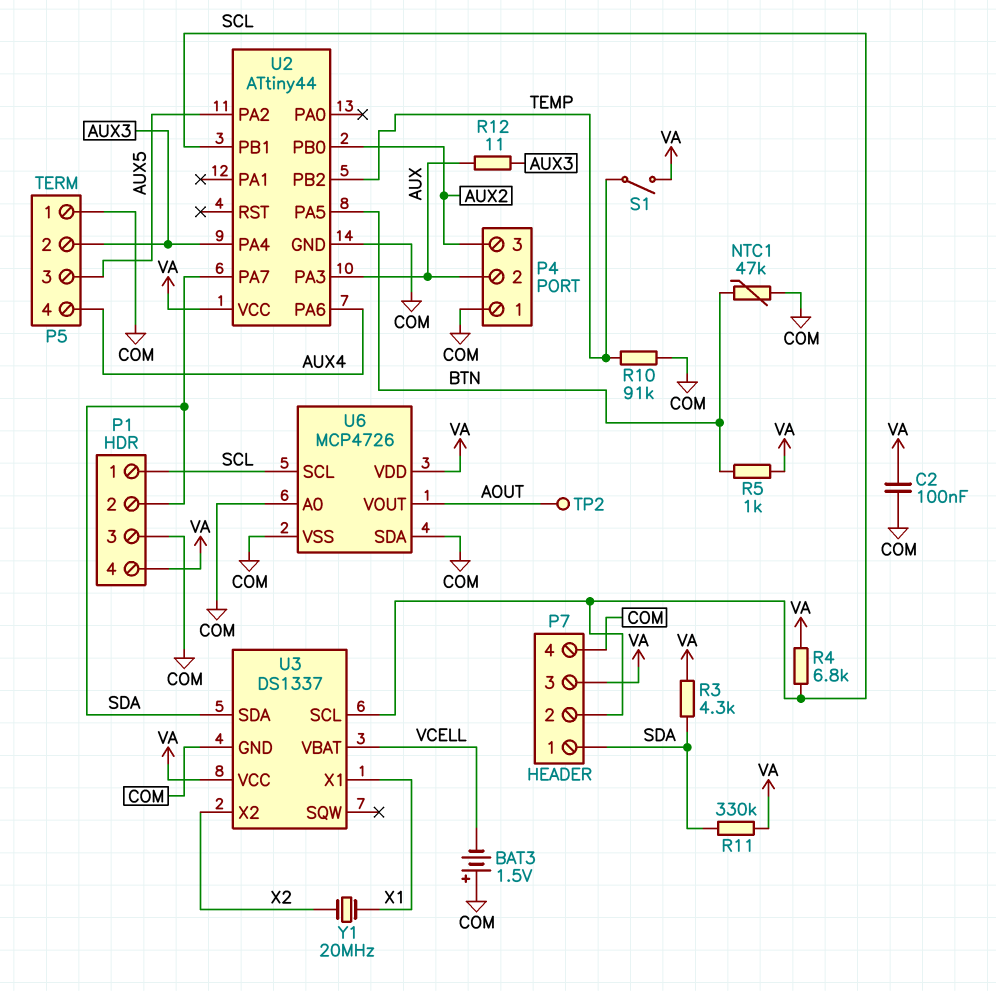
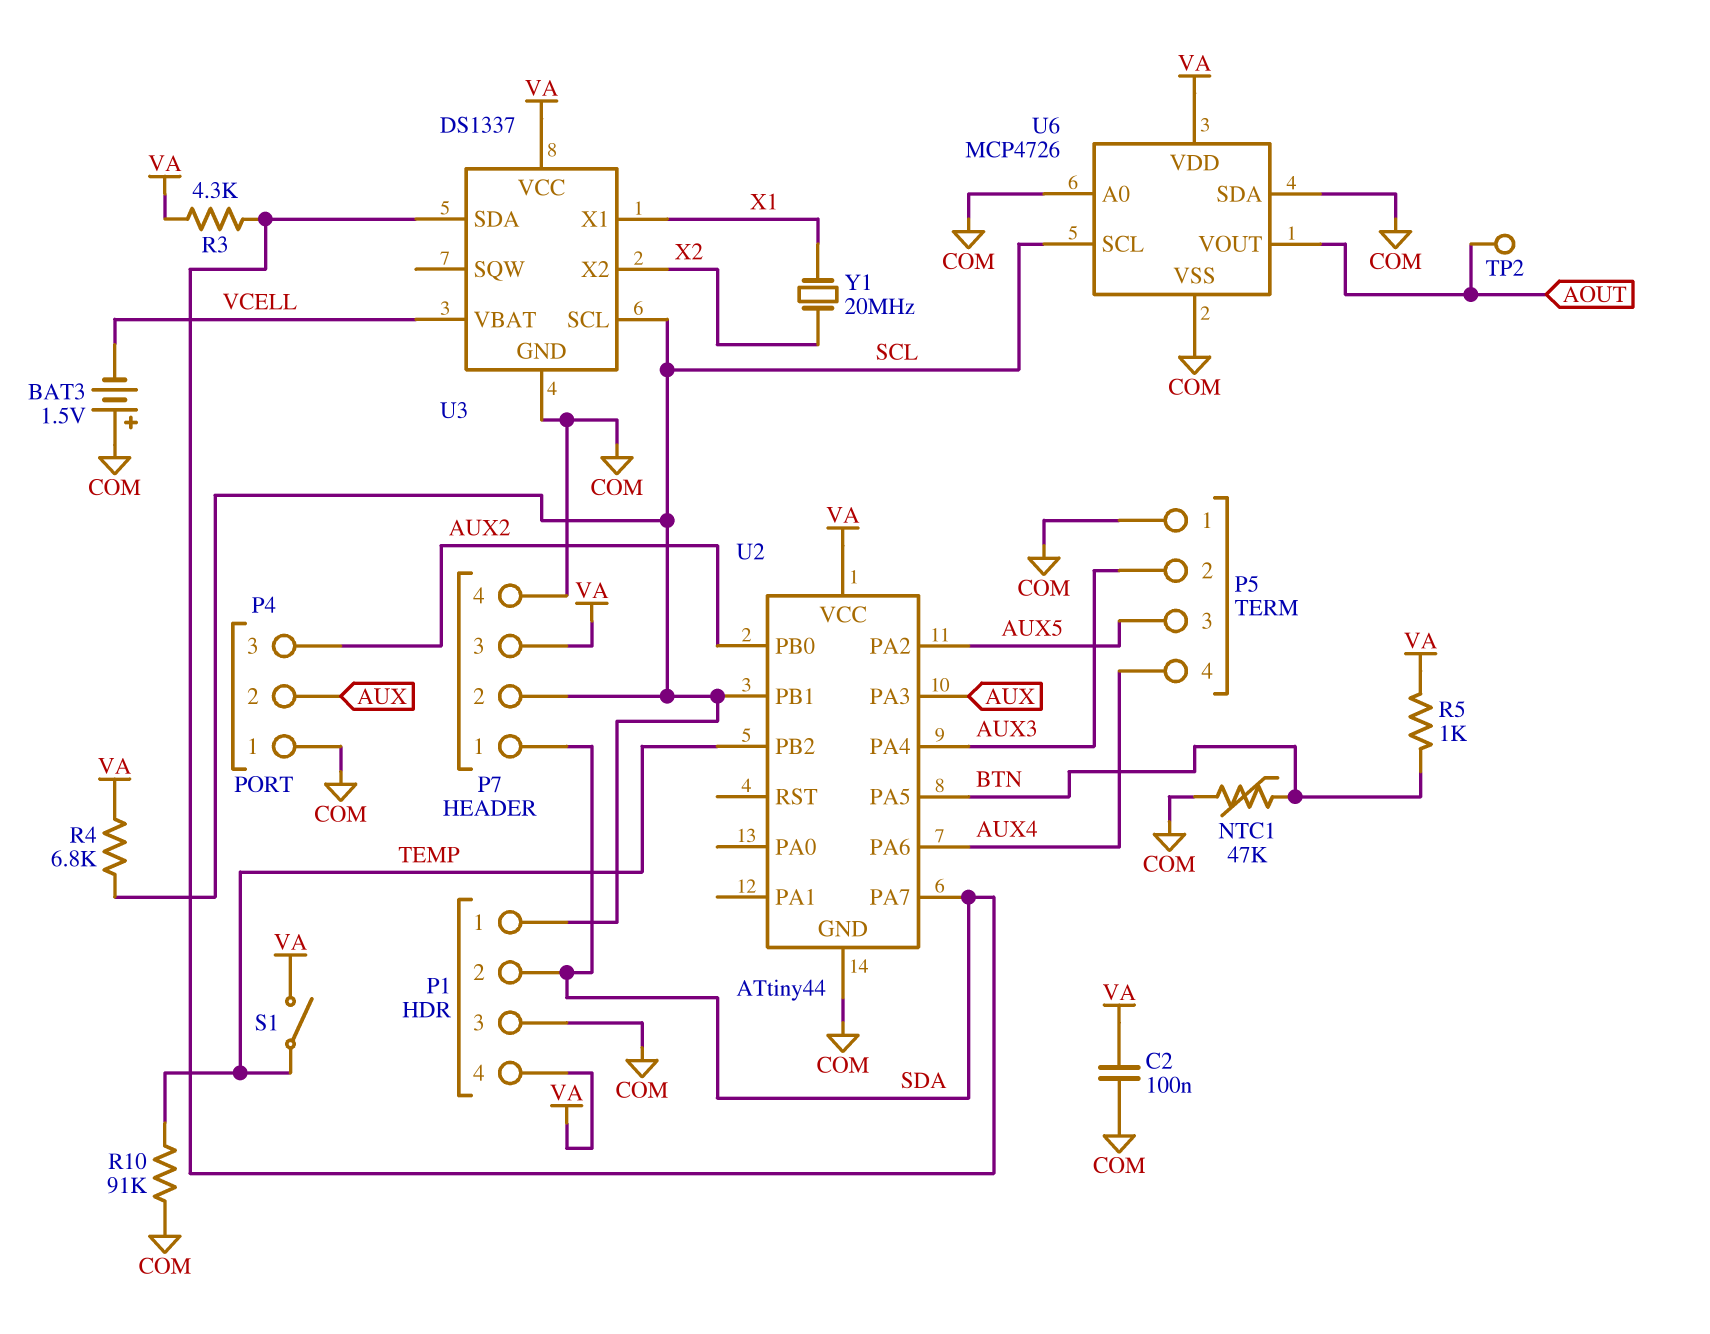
R11: 330k (SDA, VA) -> none
R12: 11 (AUX, AUX3) -> none

